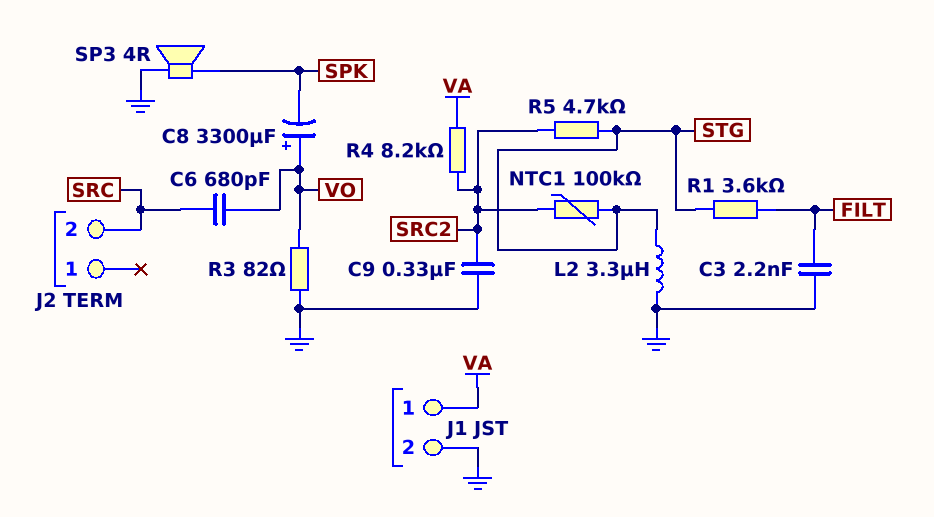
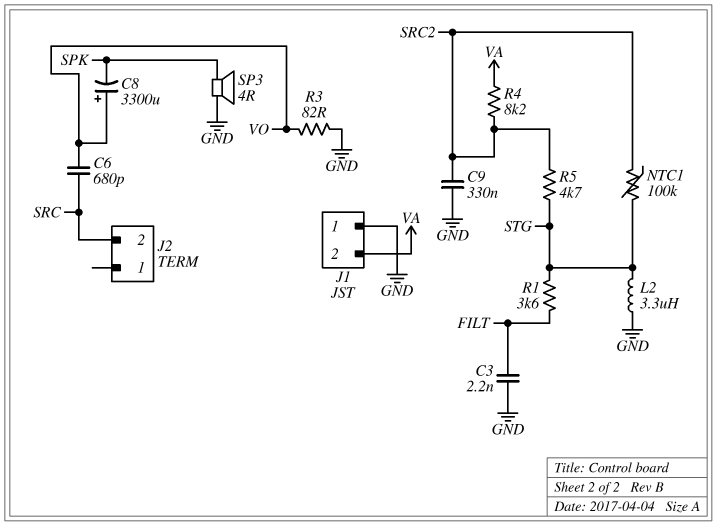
J1 pin 1: VA -> GND
J1 pin 2: GND -> VA

